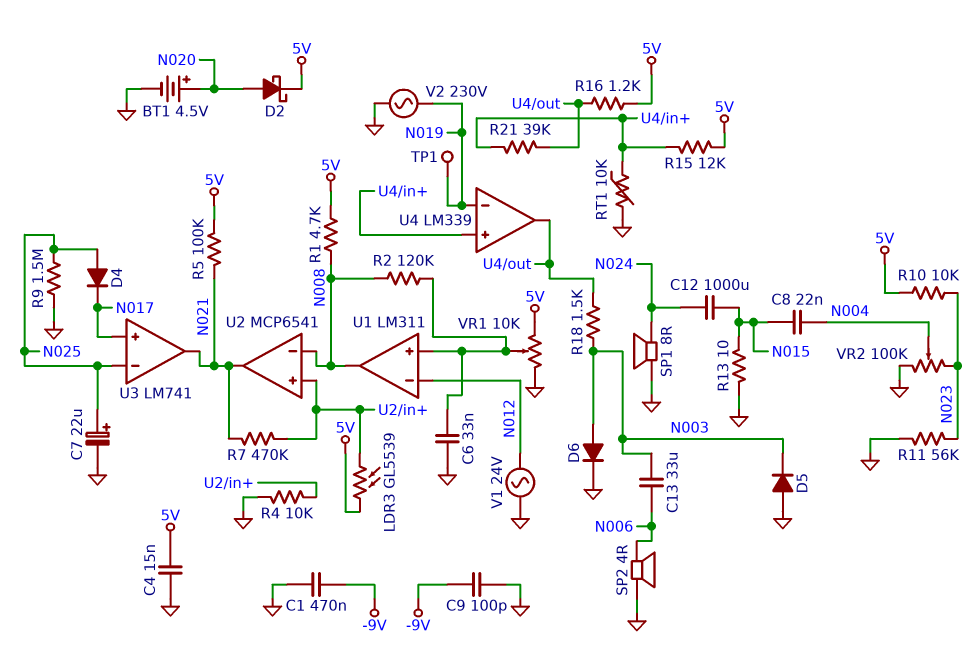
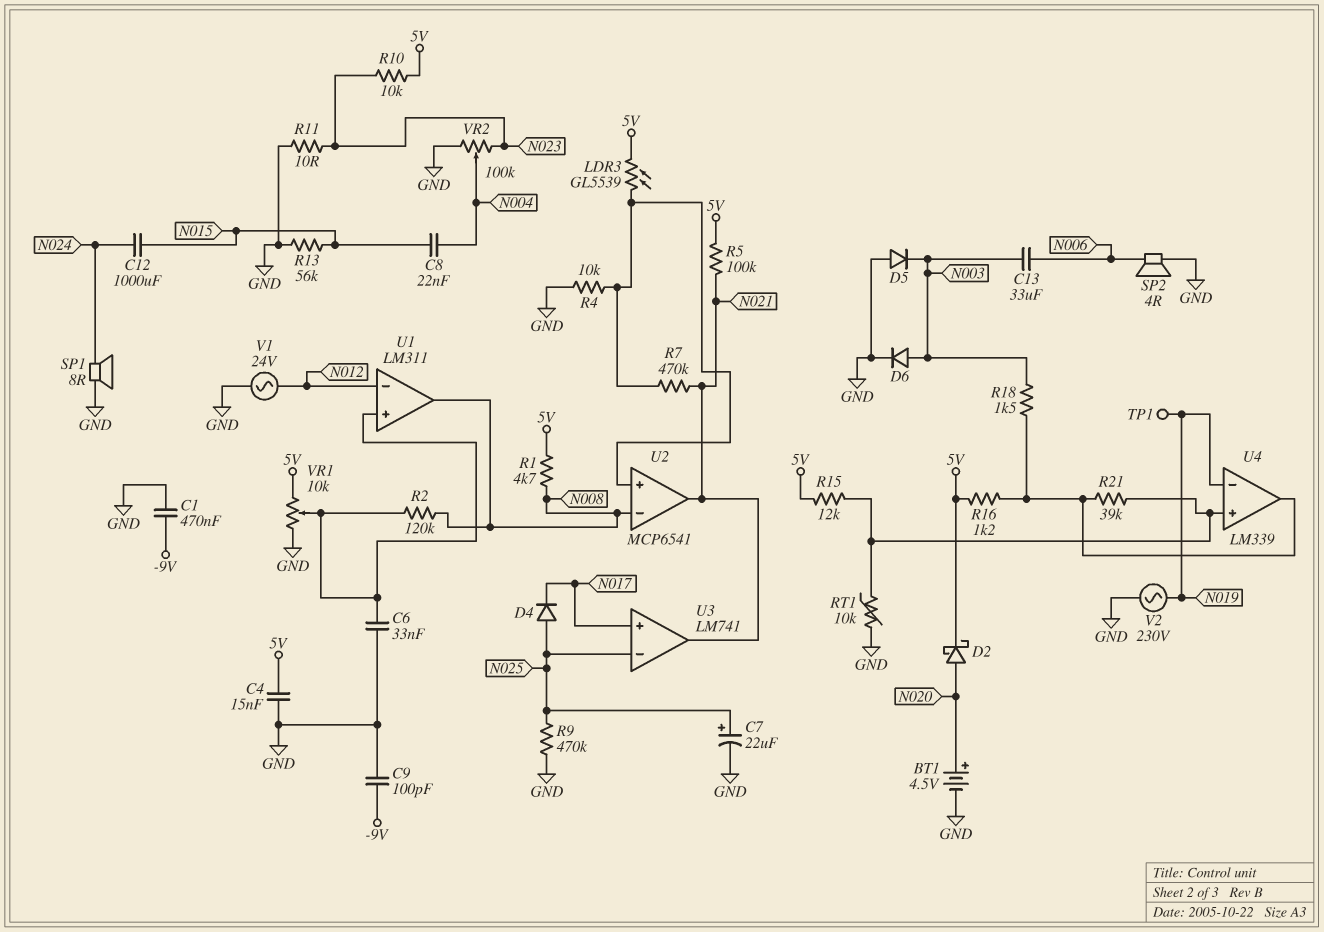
R9: 1.5M (GND, N025) -> 470k (GND, N025)
R11: 56k (GND, N023) -> 10 (GND, N023)
R13: 10 (GND, N015) -> 56k (GND, N015)

